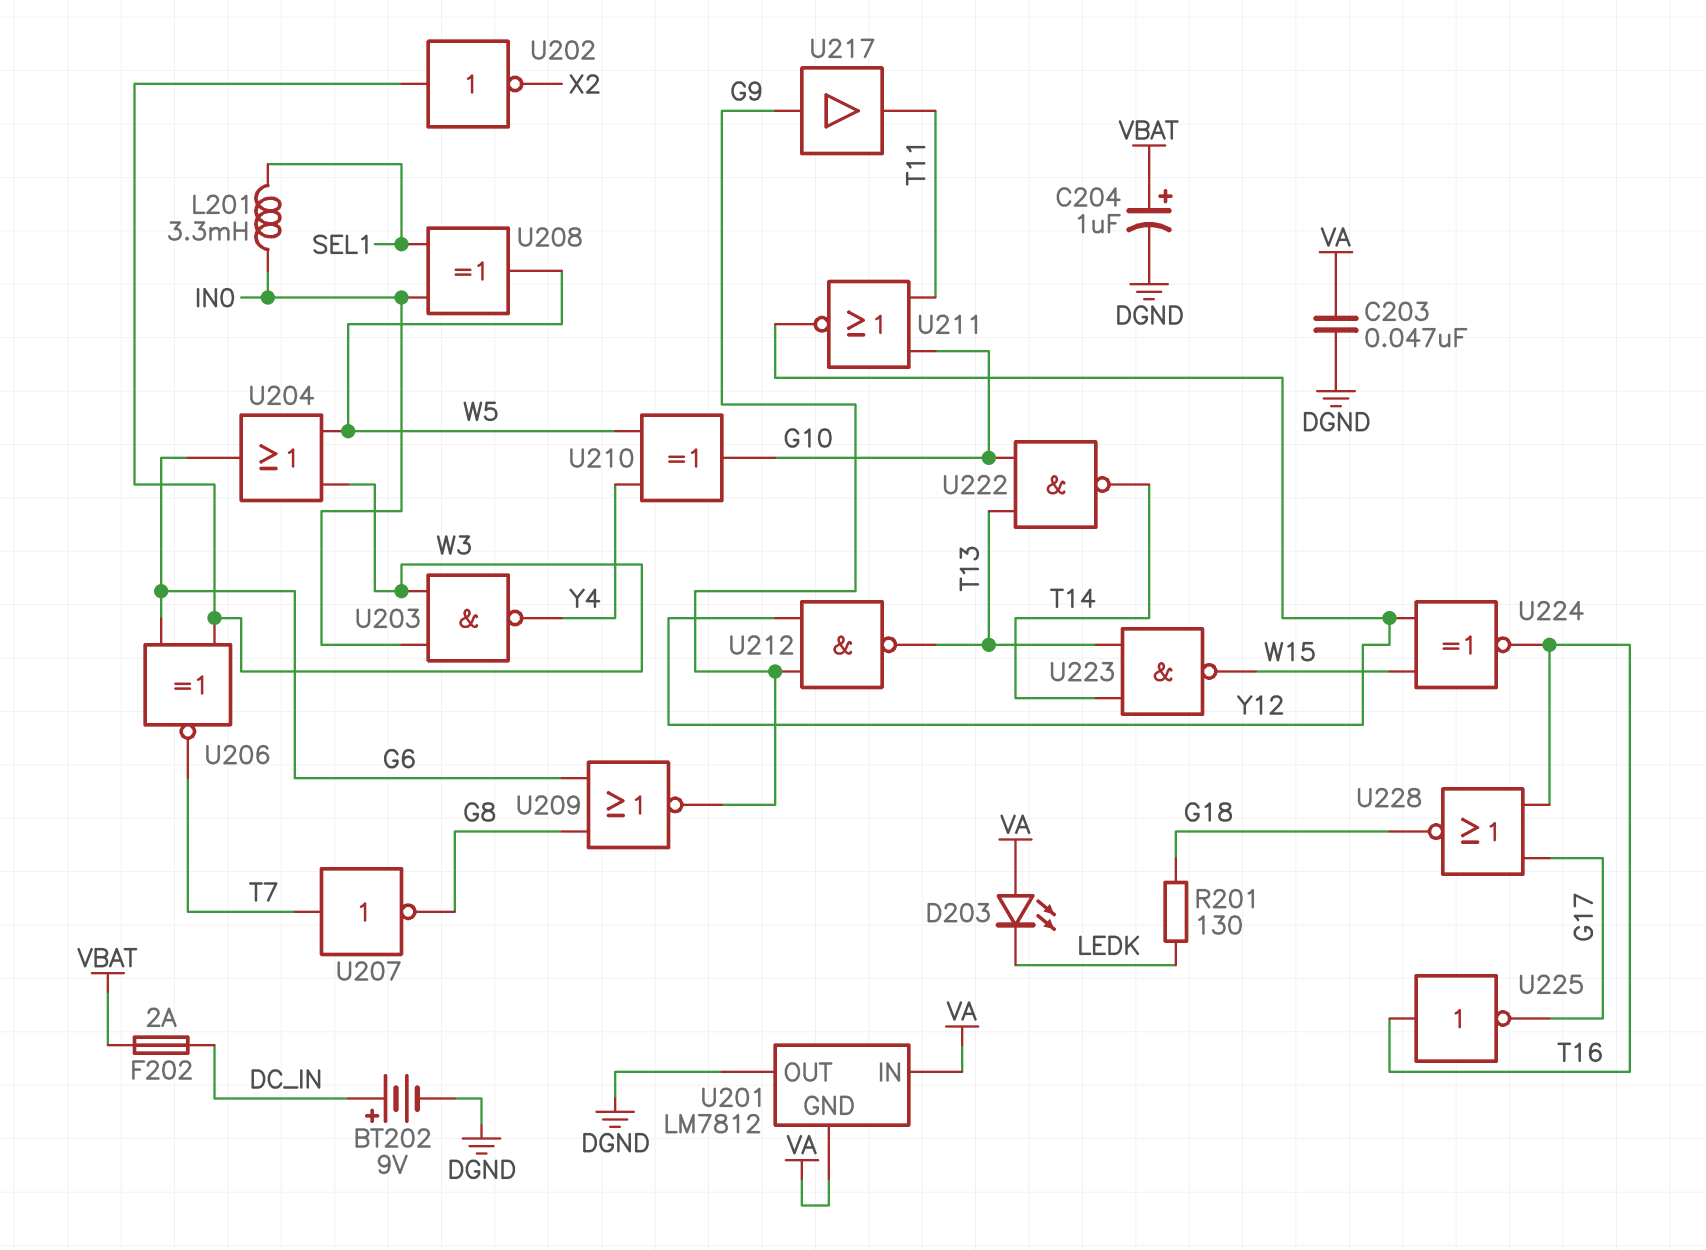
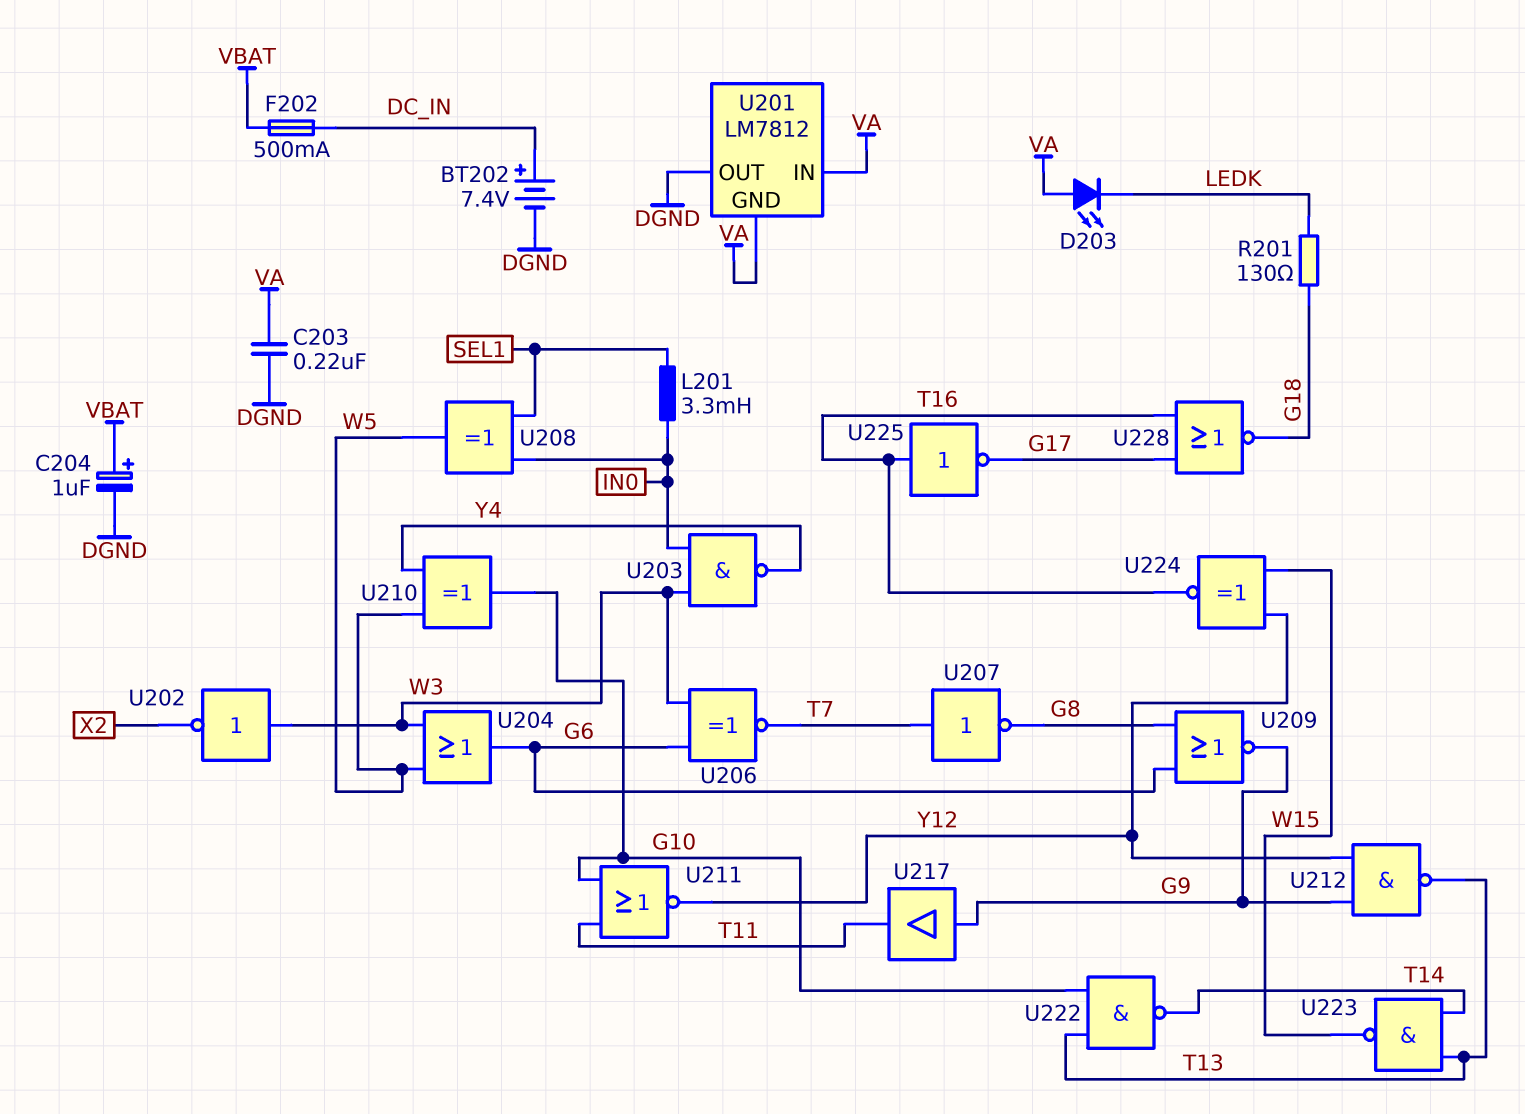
BT202: 9V (plus DC_IN, minus DGND) -> 7.4V (plus DC_IN, minus DGND)
C203: 47nF (DGND, VA) -> 220nF (DGND, VA)
F202: 2A (DC_IN, VBAT) -> 500mA (DC_IN, VBAT)

